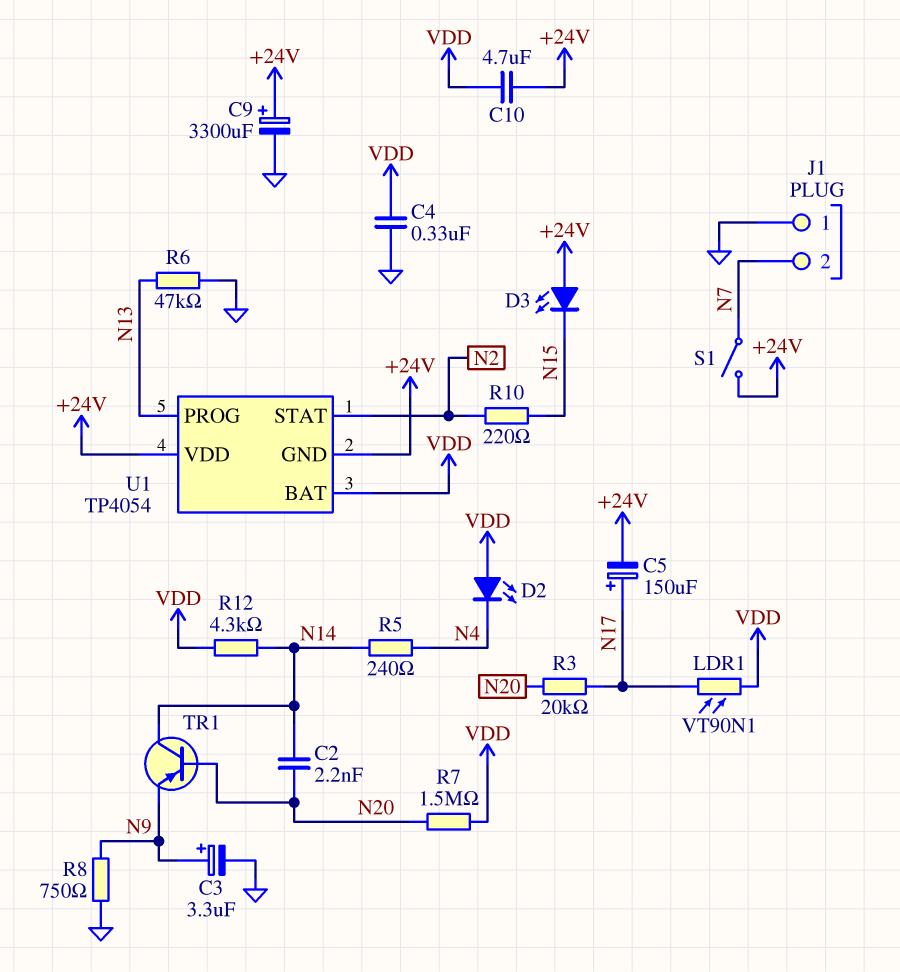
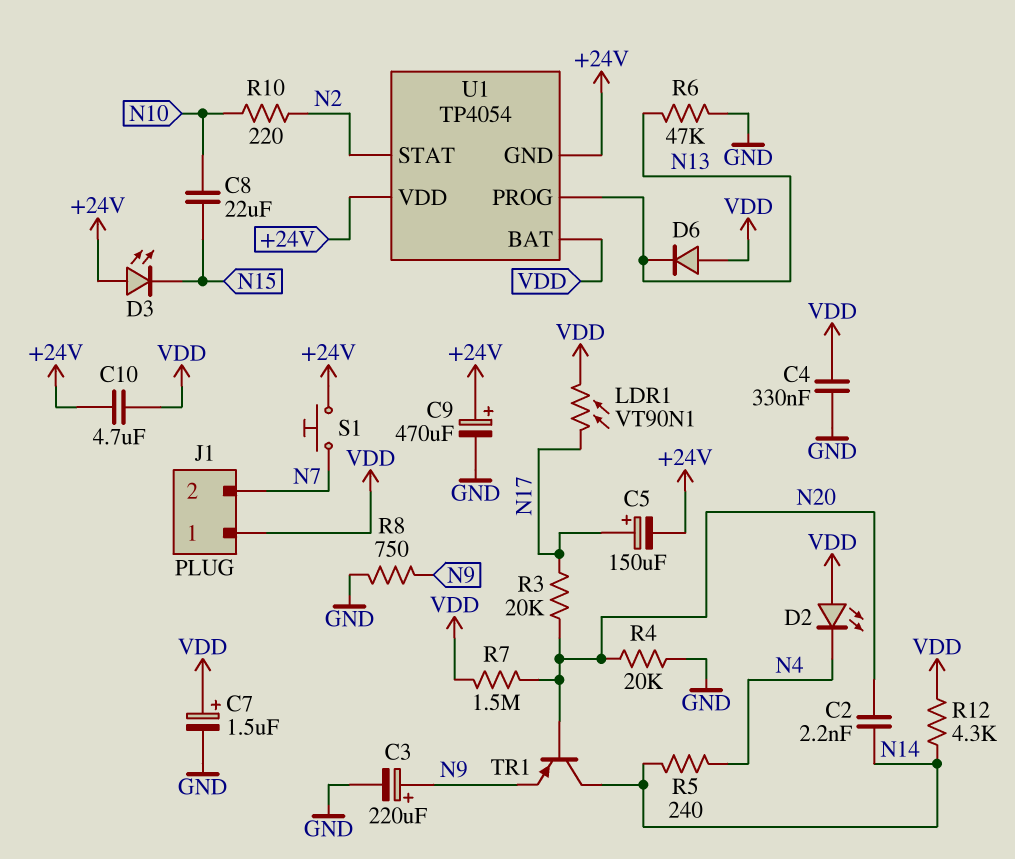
C3: 3.3uF (plus N9, minus GND) -> 220uF (plus N9, minus GND)
C7: none -> 1.5uF (plus VDD, minus GND)
C8: none -> 22uF (N10, N15)
C9: 3300uF (plus +24V, minus GND) -> 470uF (plus +24V, minus GND)
D6: none -> diode (A VDD, K N13)
J1 pin 1: GND -> VDD
R4: none -> 20k (GND, N20)
R10: 220 (N2, N15) -> 220 (N2, N10)
S1: switch (+24V, N7) -> button (+24V, N7)

